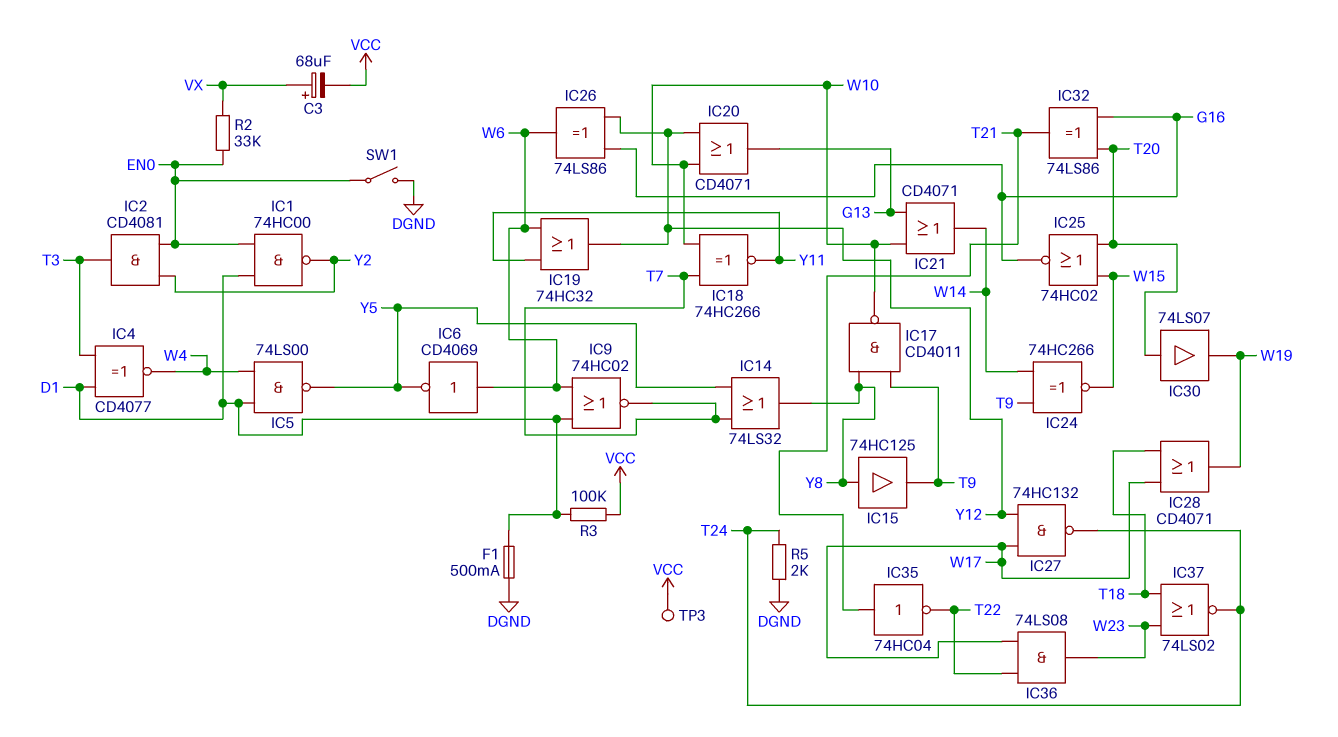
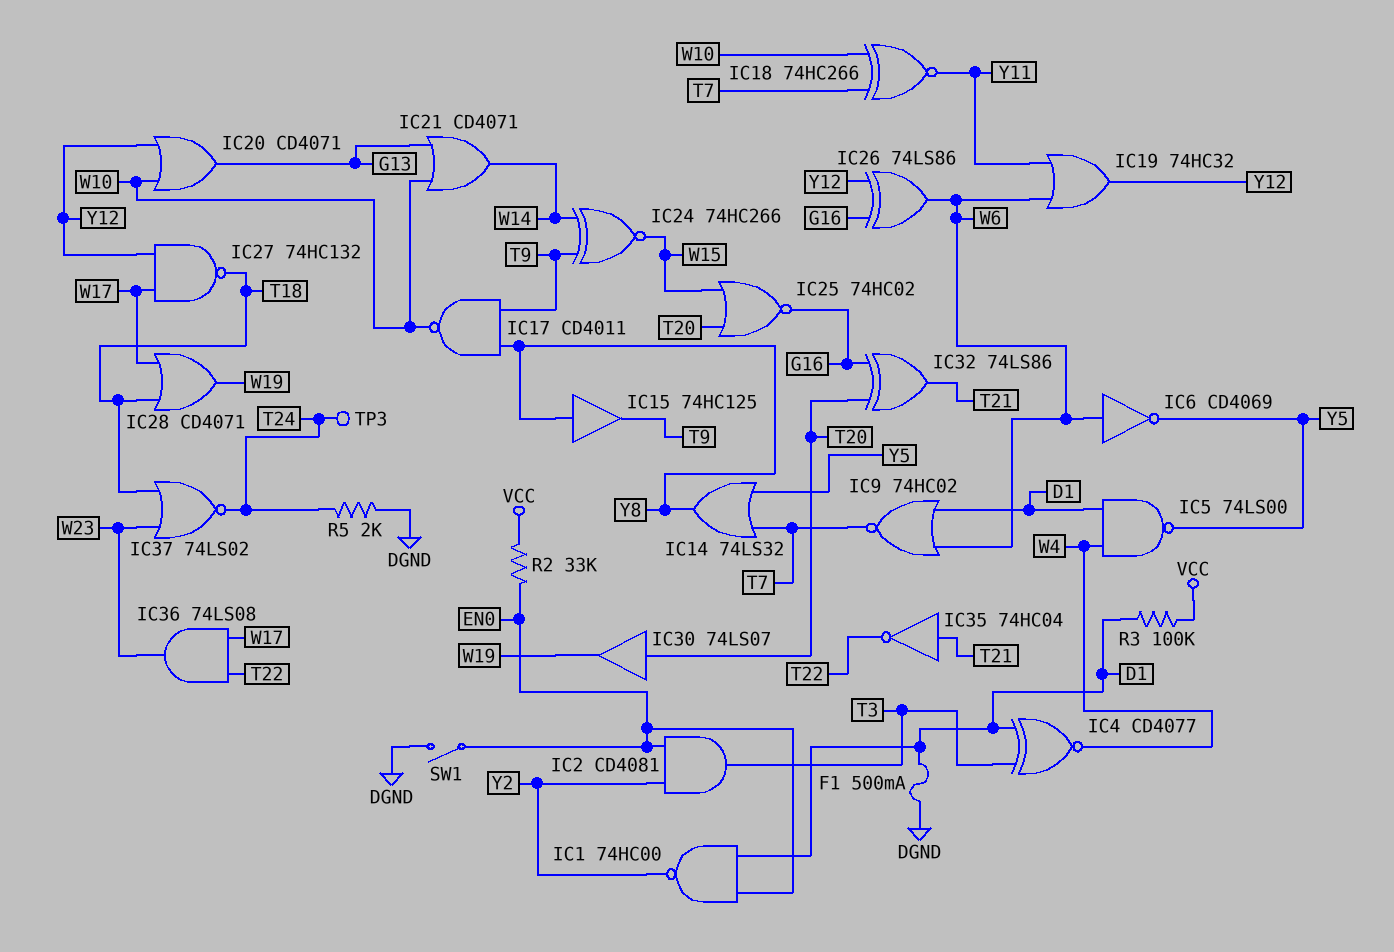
C3: 68uF (plus VX, minus VCC) -> none
IC27: NAND 74HC132 (in W17, in Y12, out T24) -> NAND 74HC132 (in W17, in Y12, out T18)
R2: 33k (EN0, VX) -> 33k (EN0, VCC)
TP3: test point (VCC) -> test point (T24)

